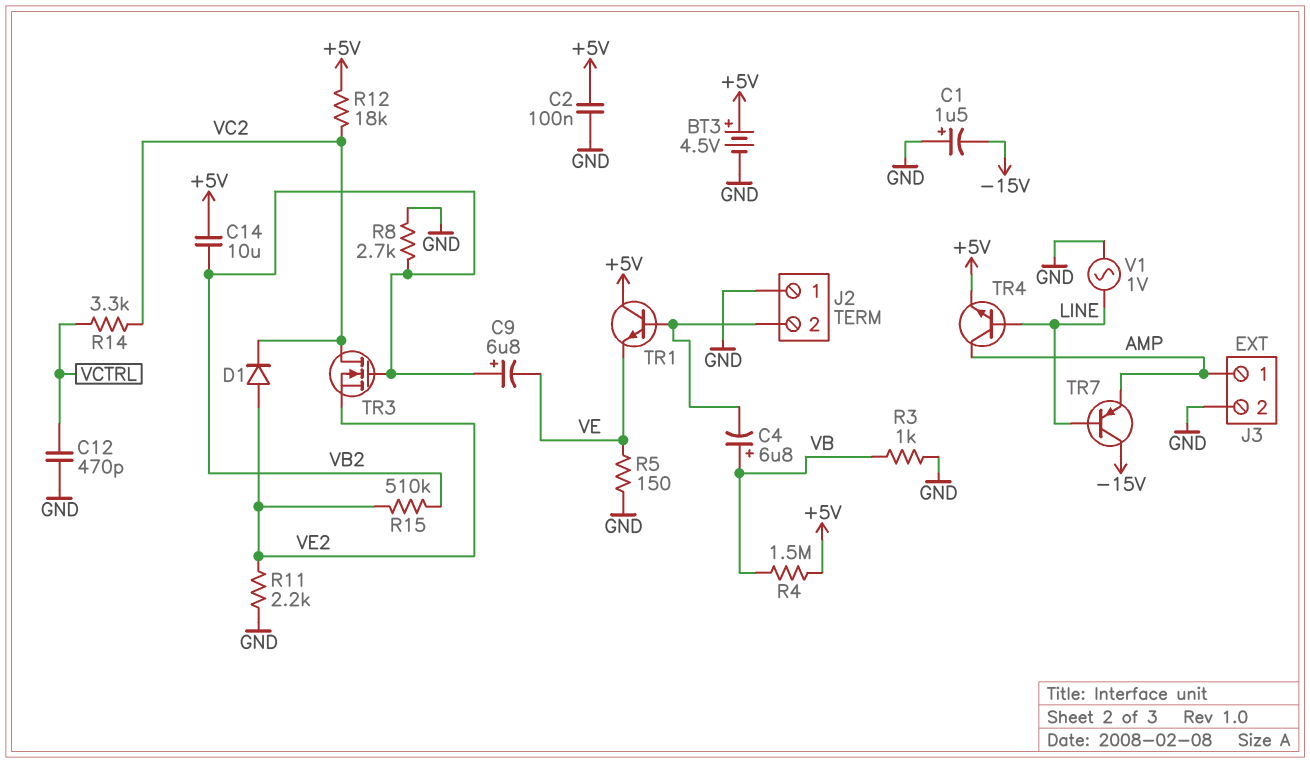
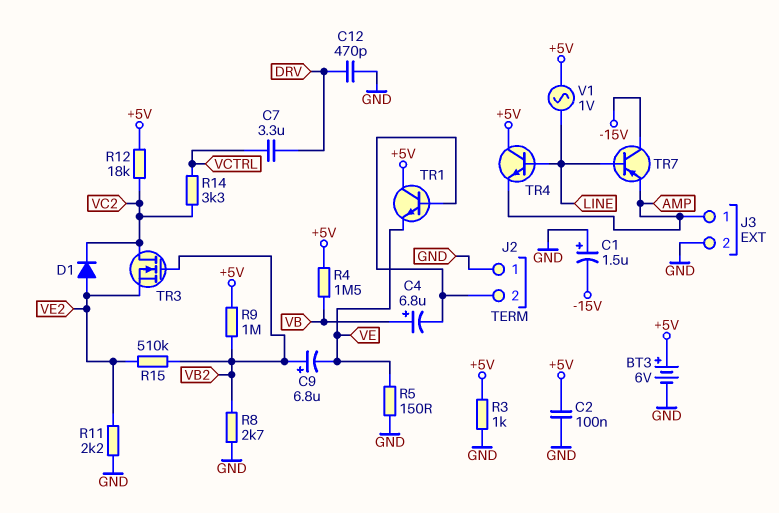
BT3: 4.5V (plus +5V, minus GND) -> 6V (plus +5V, minus GND)
C7: none -> 3.3uF (DRV, VCTRL)
C12: 470pF (GND, VCTRL) -> 470pF (DRV, GND)
C14: 10uF (+5V, VB2) -> none
R3: 1k (GND, VB) -> 1k (+5V, GND)
R9: none -> 1M (+5V, VB2)
TR4: NPN (B LINE, C AMP, E +5V) -> NPN (B LINE, C +5V, E AMP)
V1: AC 1V (GND, LINE) -> AC 1V (+5V, LINE)

